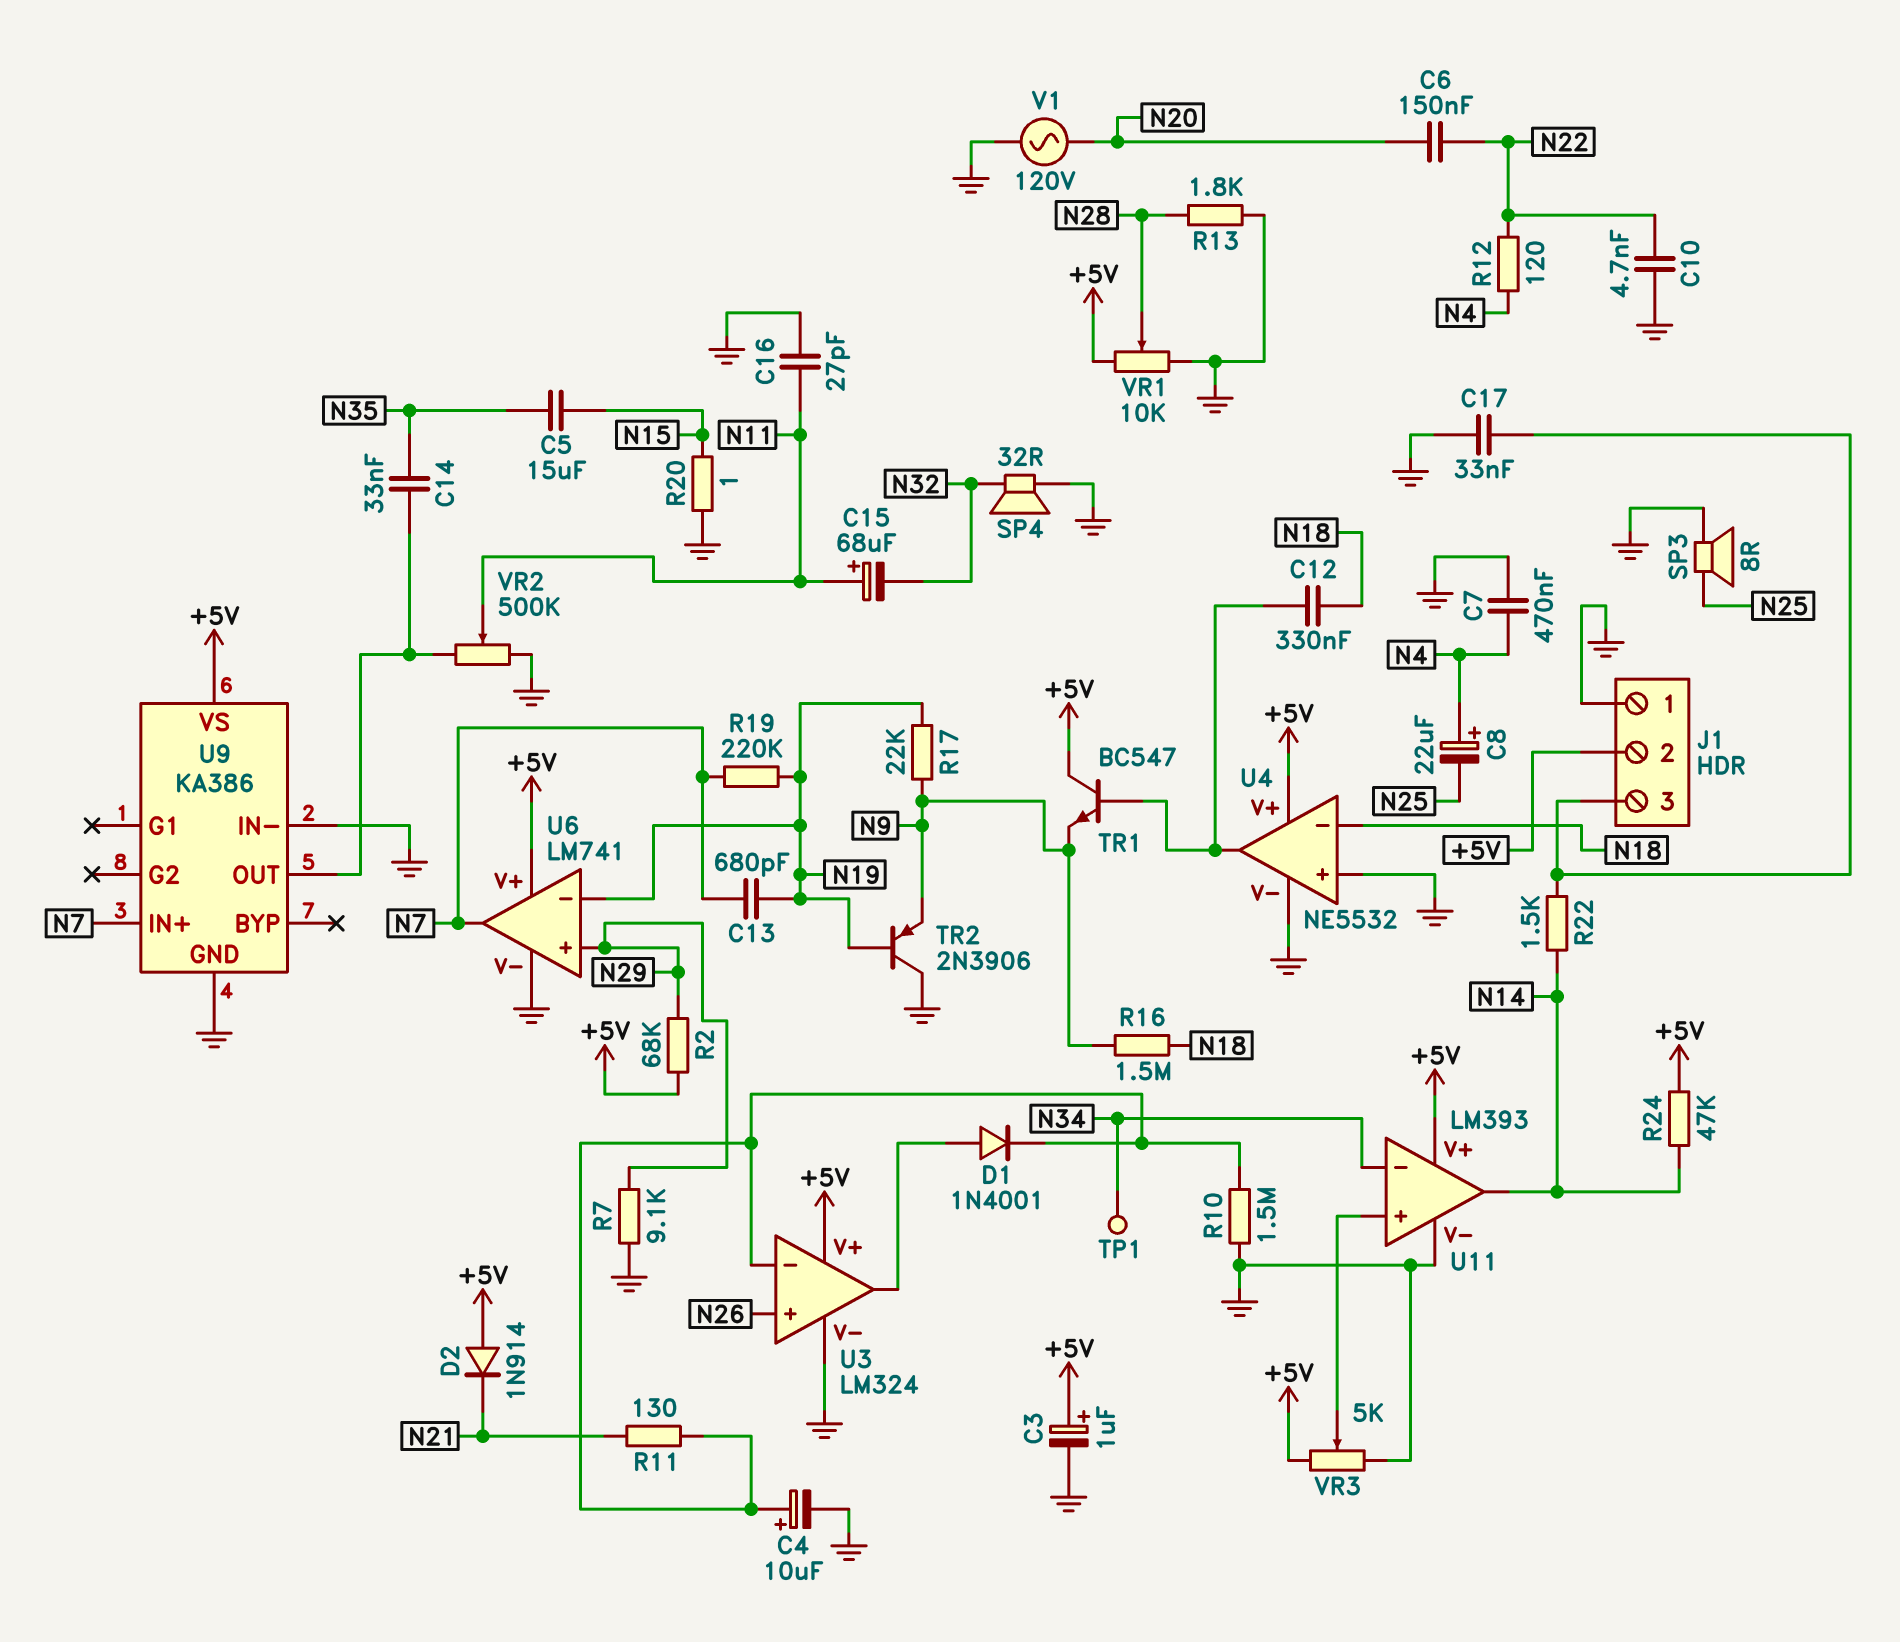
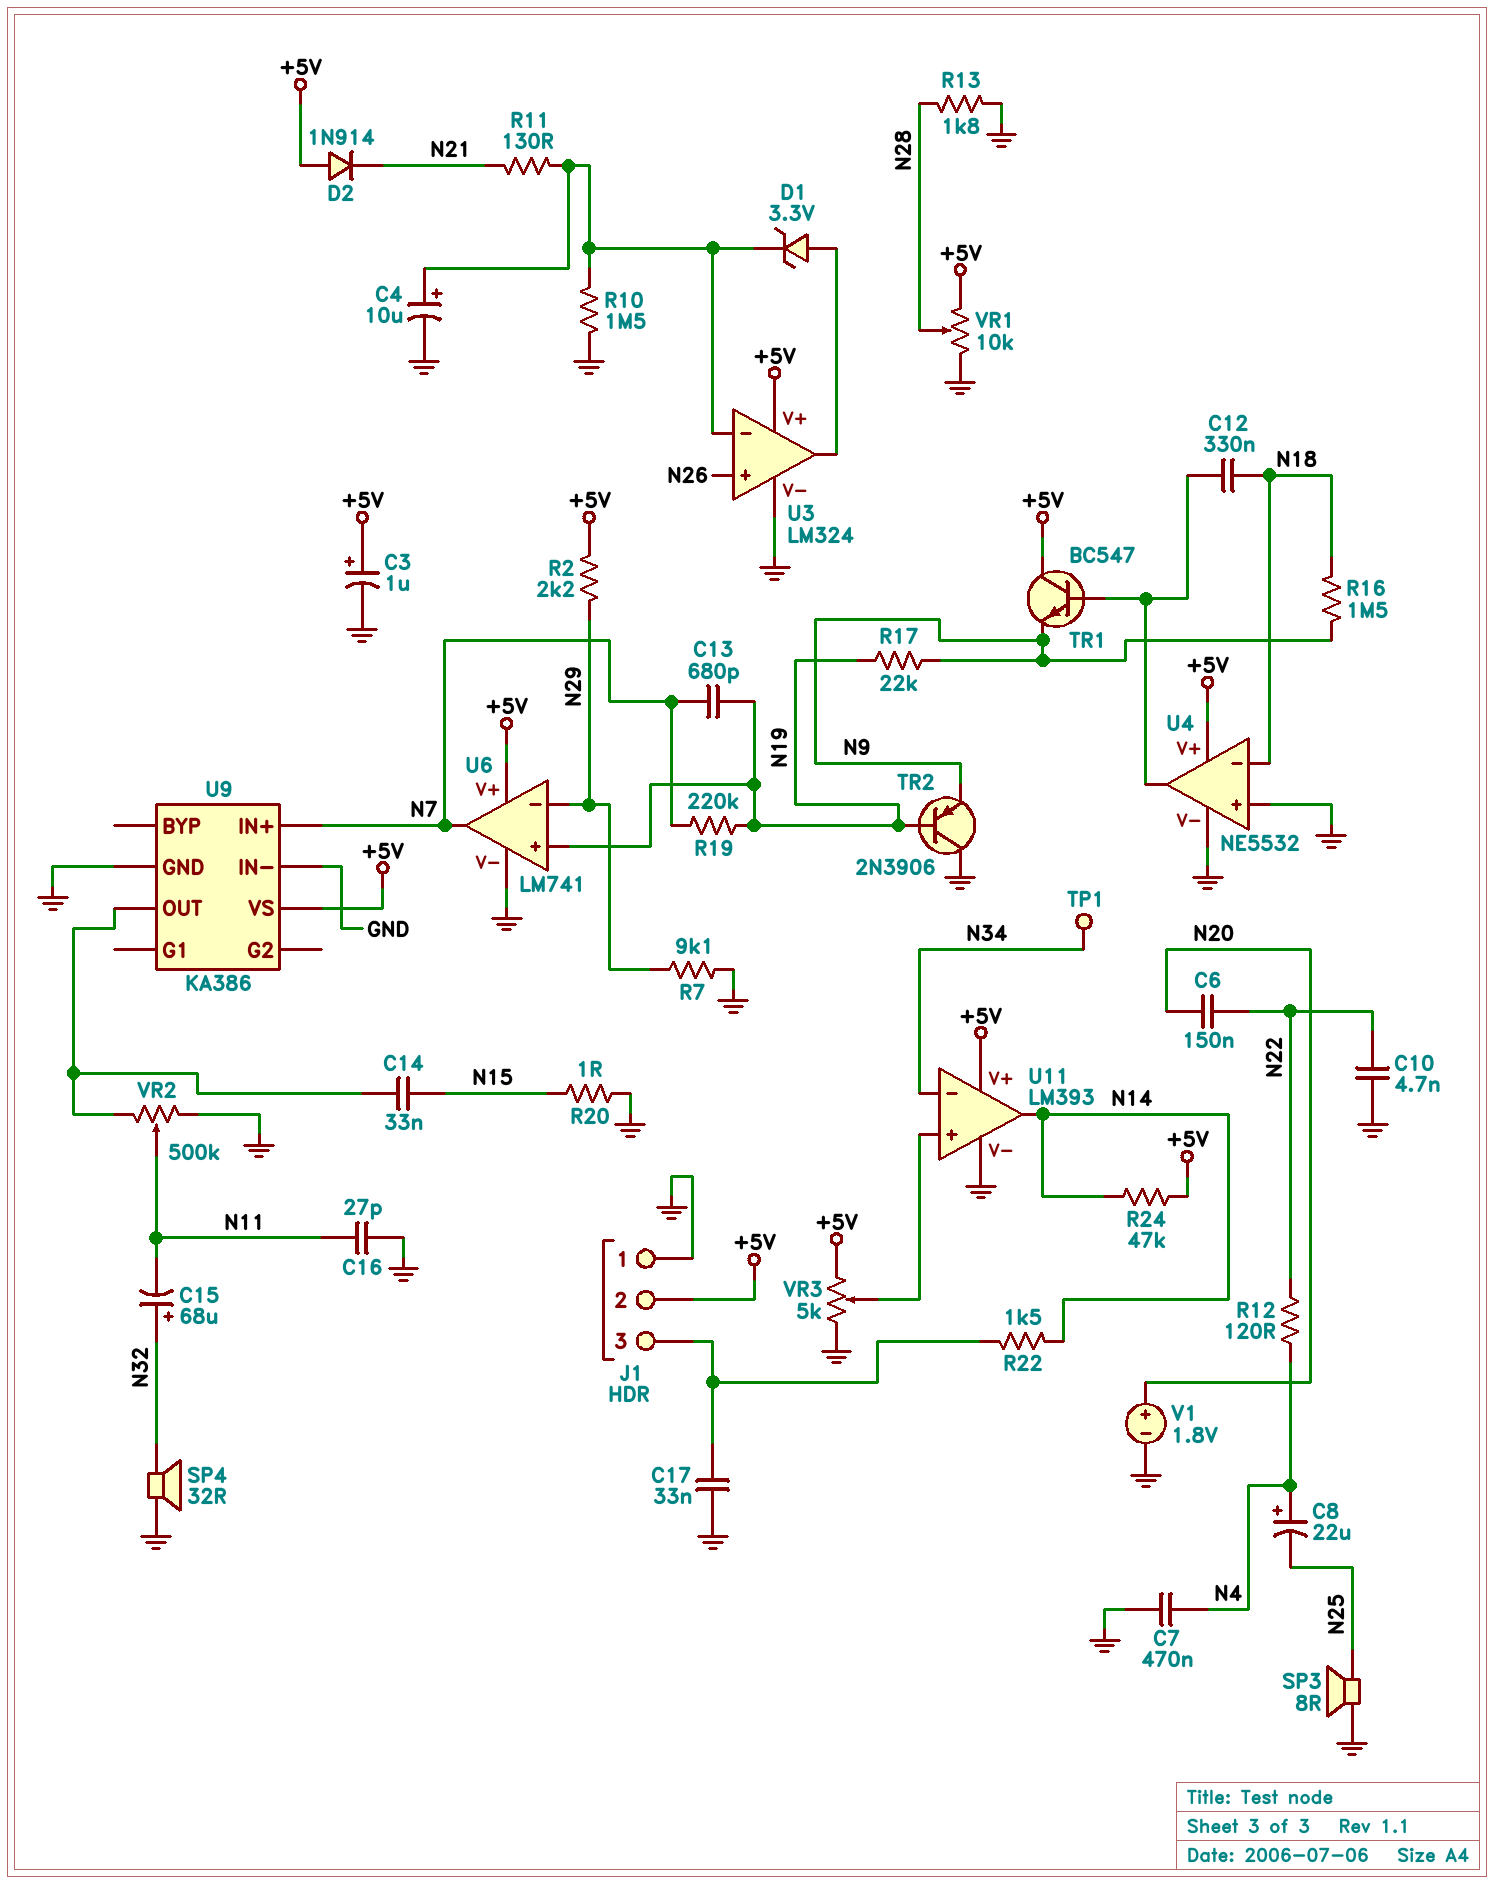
C5: 15uF (N15, N35) -> none
C14: 33nF (N35, U9/OUT) -> 33nF (N15, U9/OUT)
C15: 68uF (plus N11, minus N32) -> 68uF (plus N32, minus N11)
D1: diode 1N4001 (A U3/out, K U3/in-) -> zener 3.3V (A U3/out, K U3/in-)
R2: 68k (+5V, N29) -> 2.2k (+5V, N29)
U6 pin in+: N29 -> N19
U6 pin in-: N19 -> N29
V1: AC 120V (GND, N20) -> 1.8V (plus N20, minus GND)

